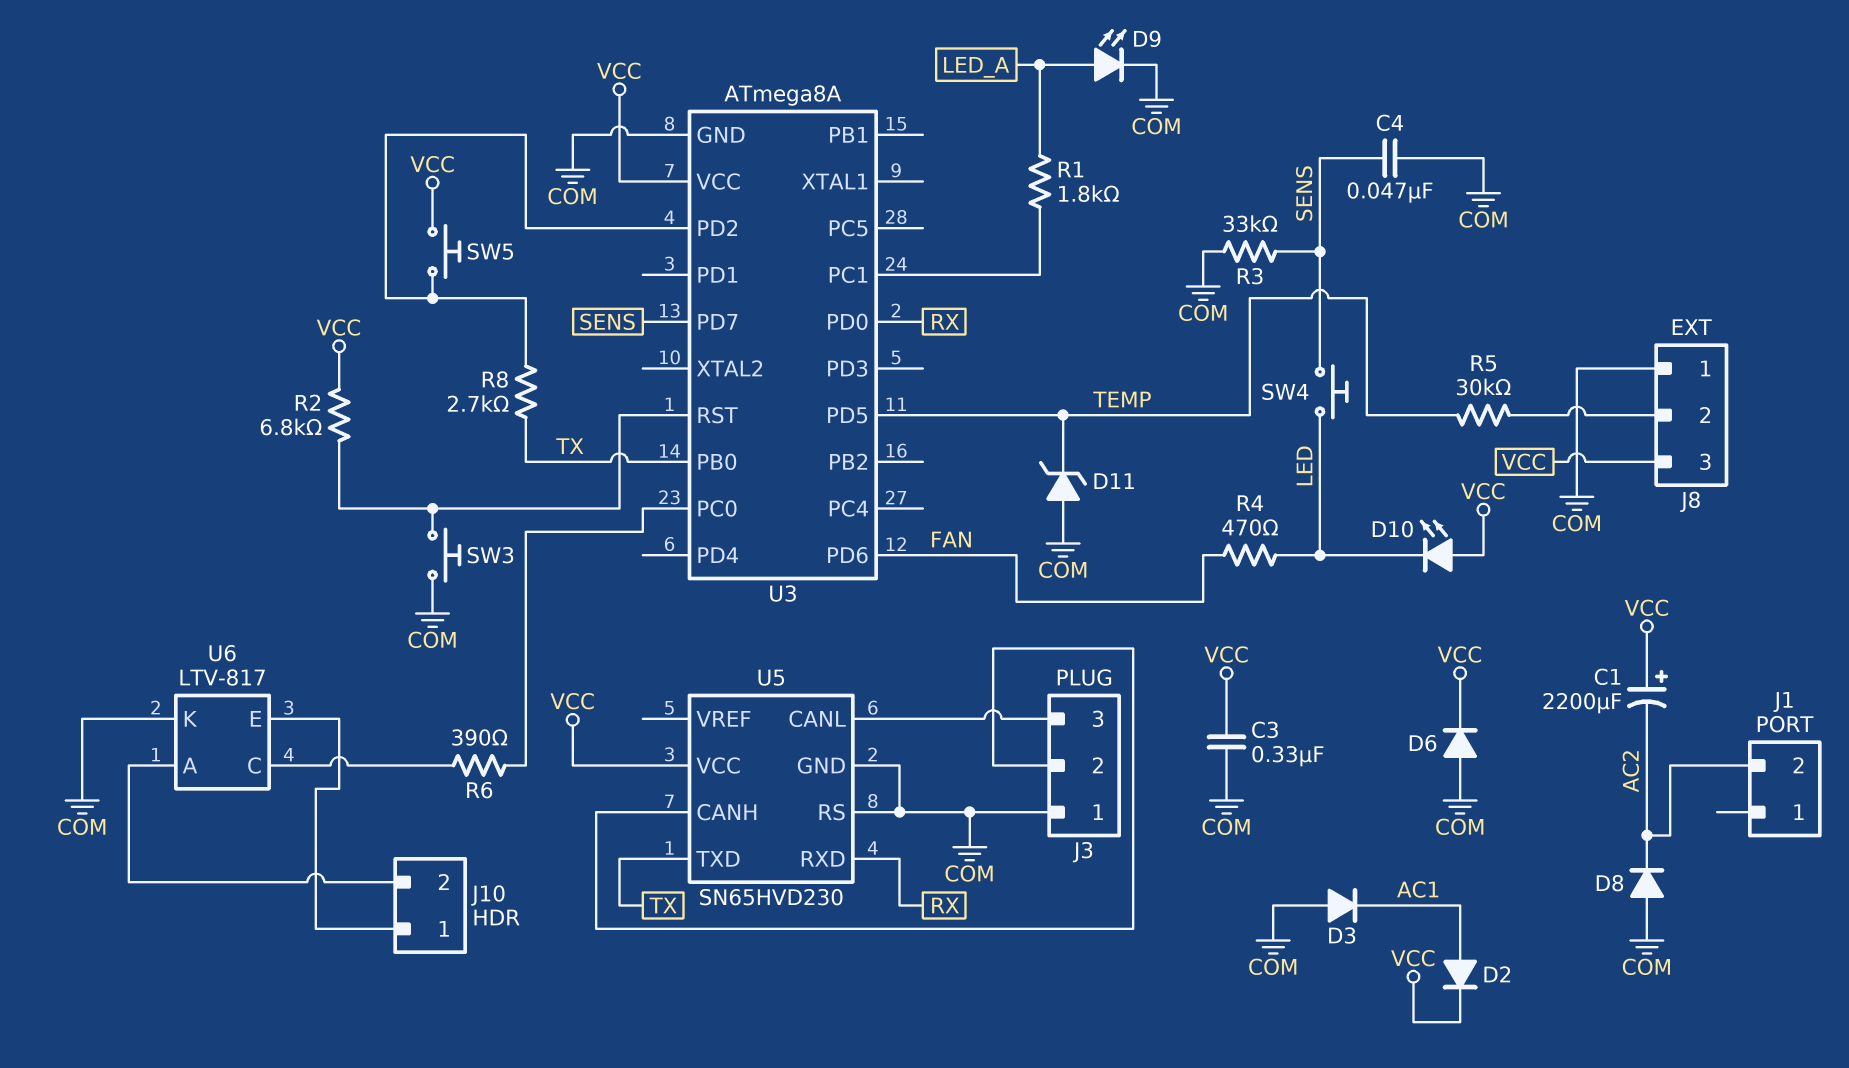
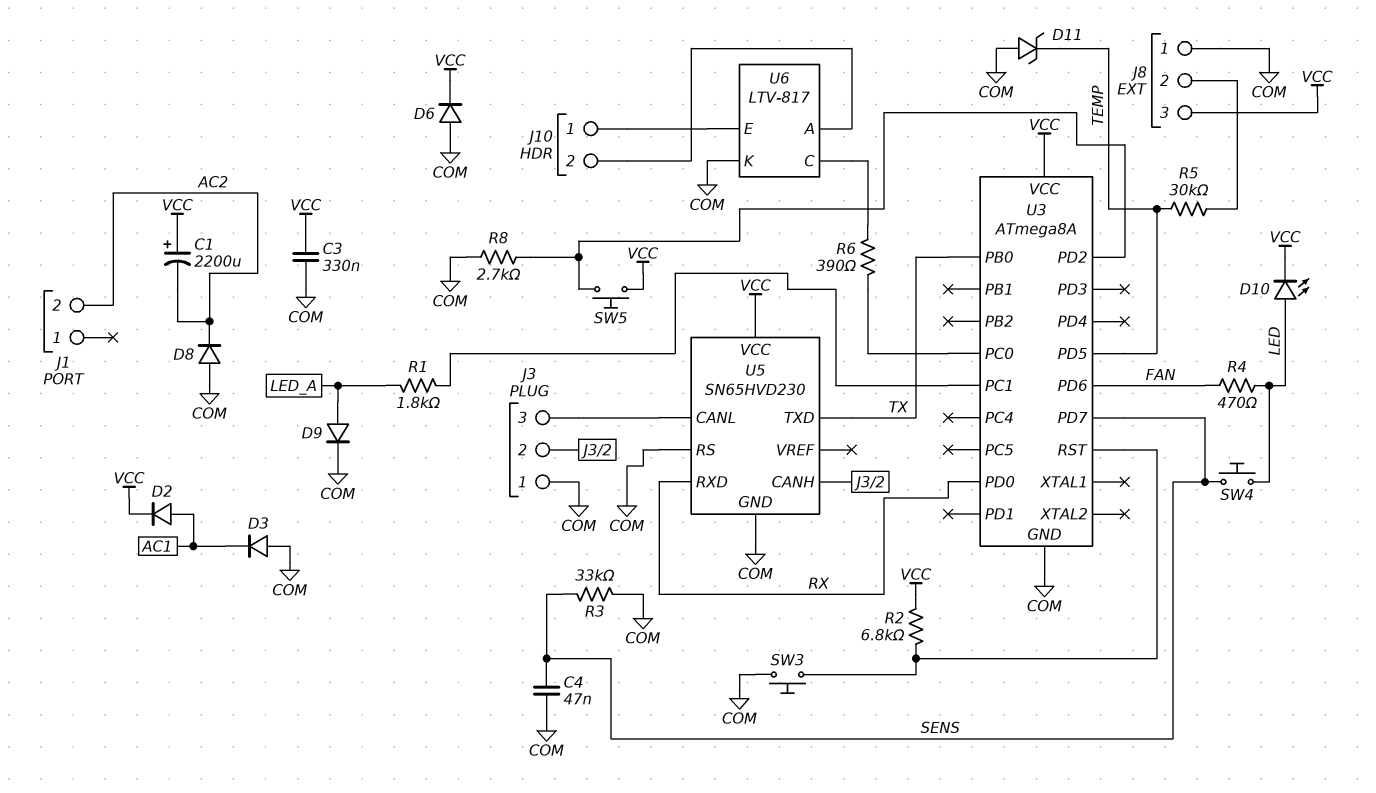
D9: LED (A LED_A, K COM) -> diode (A LED_A, K COM)
D10: LED (A VCC, K LED) -> LED (A LED, K VCC)
R8: 2.7k (TX, U3/PD2) -> 2.7k (COM, U3/PD2)

